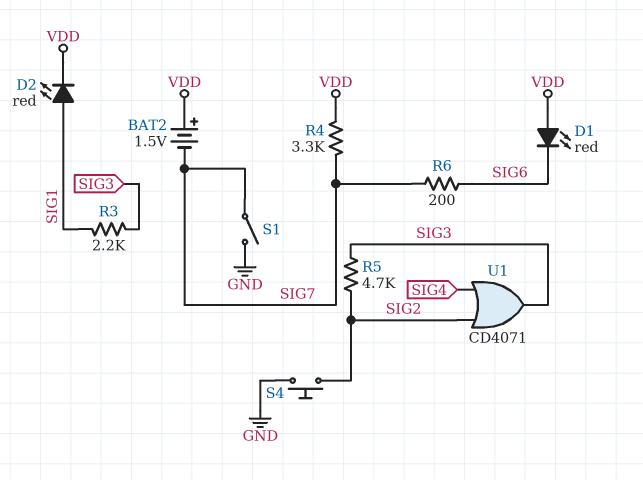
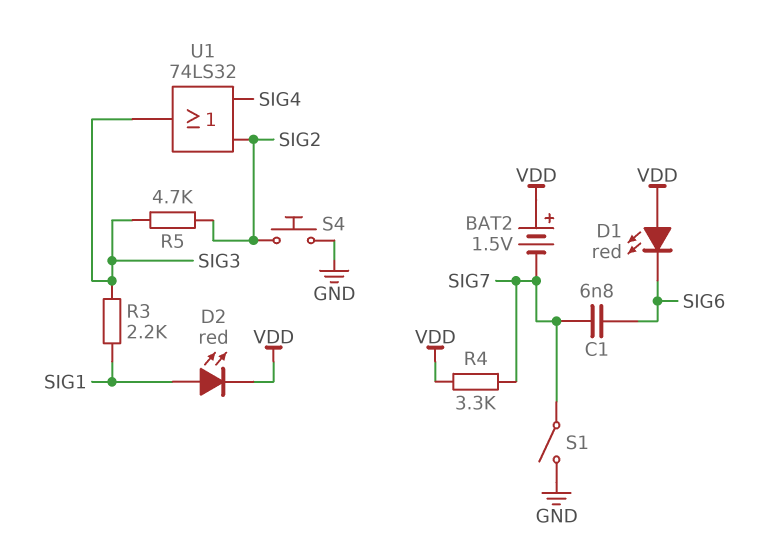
C1: none -> 6.8nF (SIG6, SIG7)
R6: 200 (SIG6, SIG7) -> none
U1: OR CD4071 (in SIG2, in SIG4, out SIG3) -> OR 74LS32 (in SIG2, in SIG4, out SIG3)

